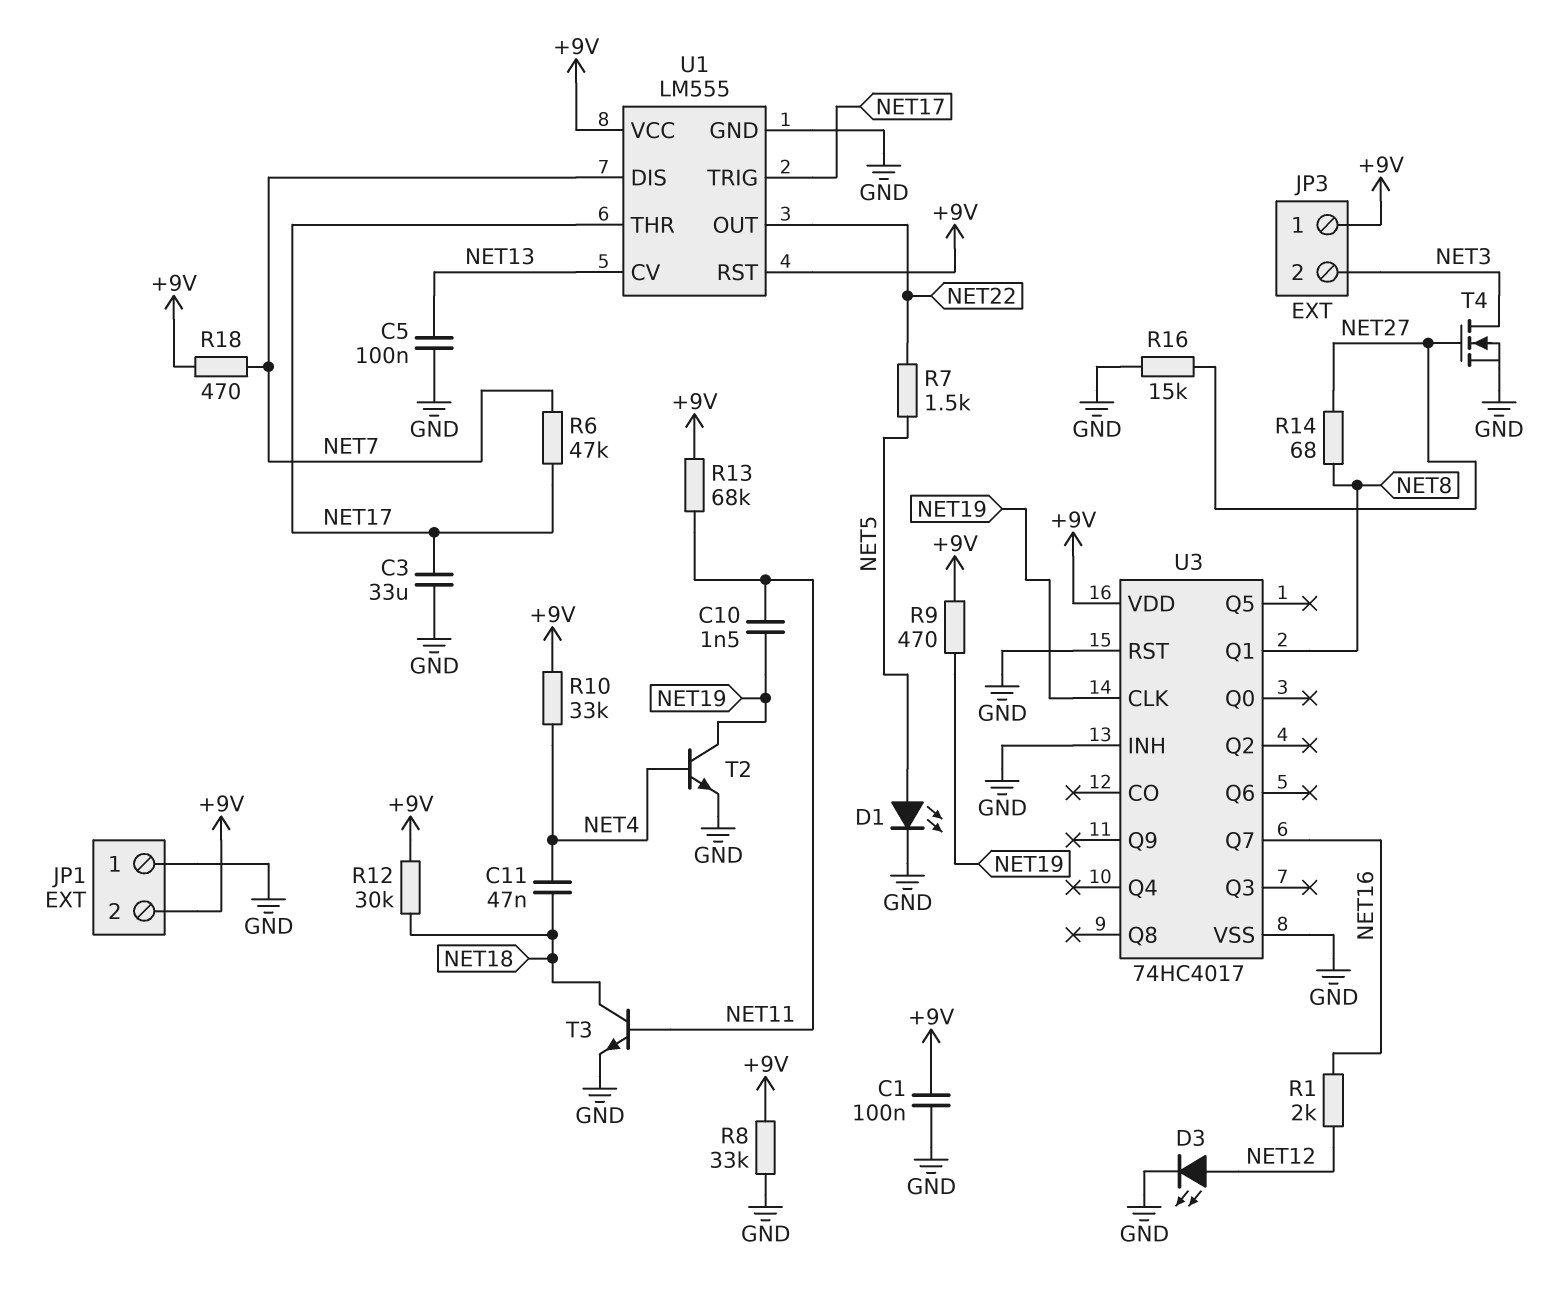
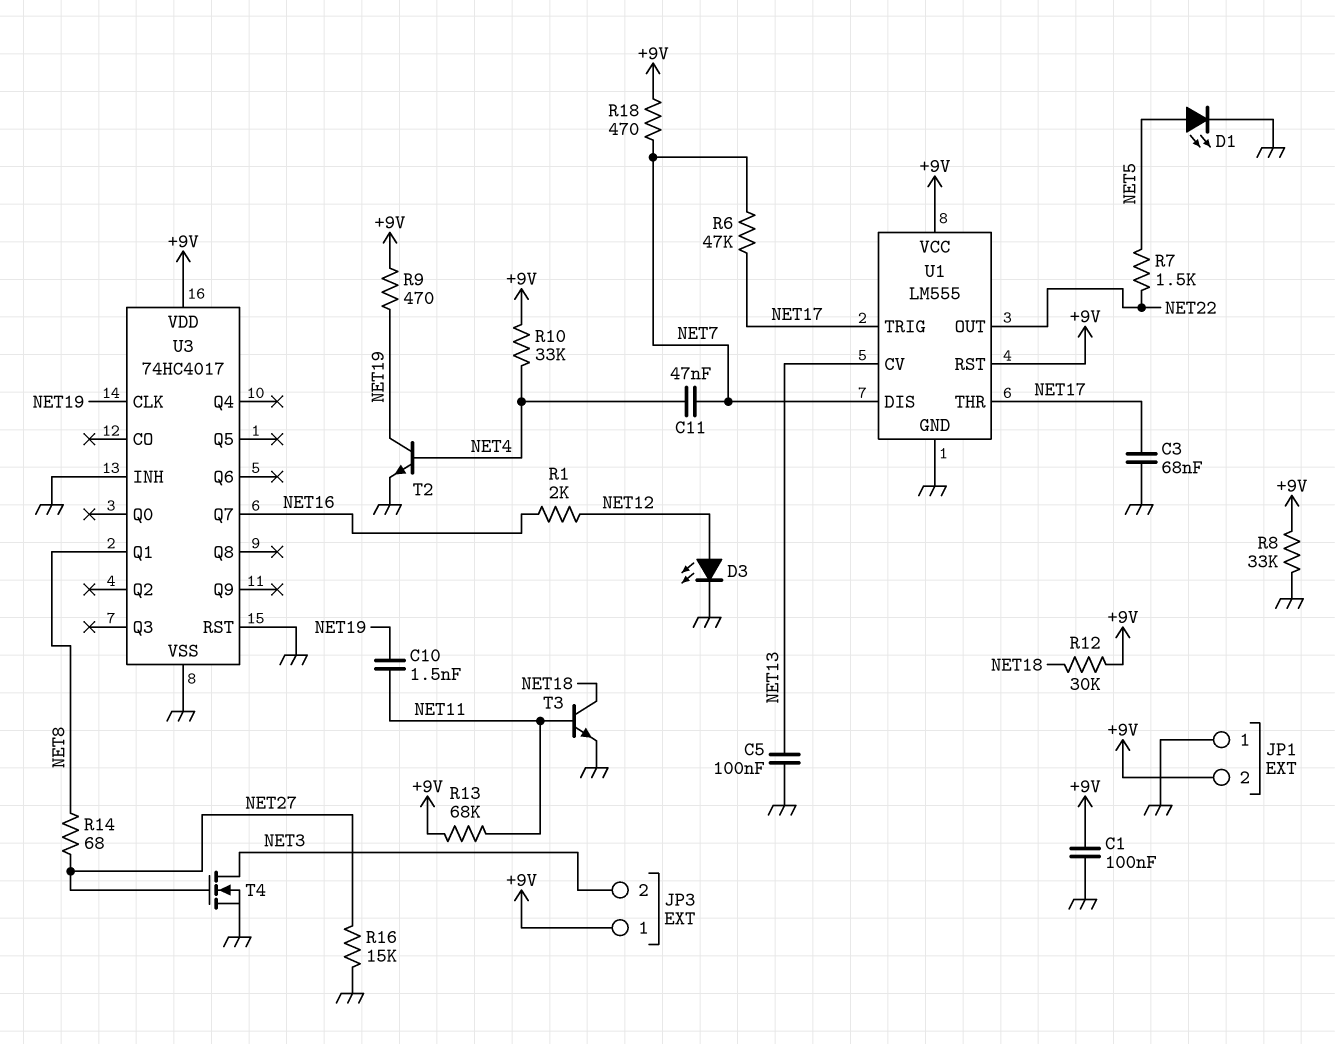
C3: 33uF (GND, NET17) -> 68nF (GND, NET17)
C11: 47nF (NET4, NET18) -> 47nF (NET4, NET7)

